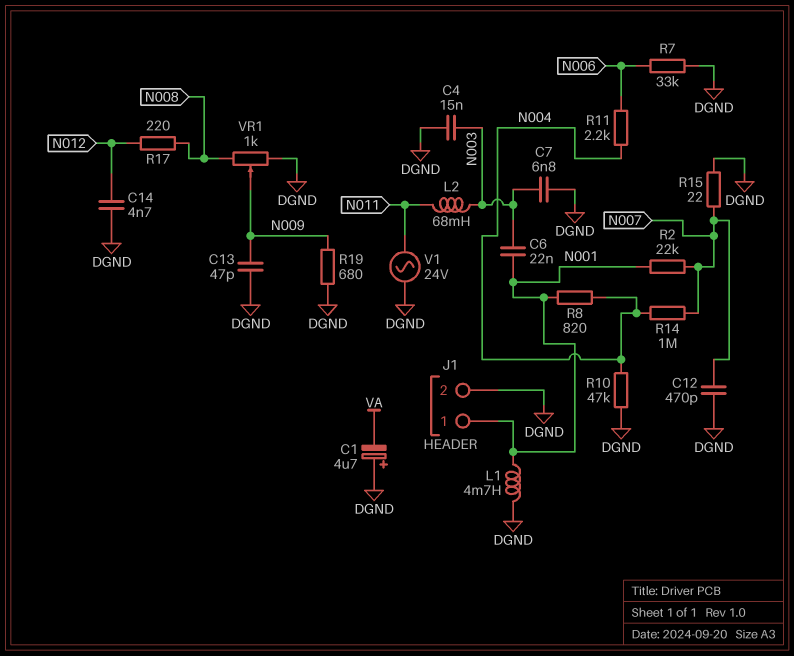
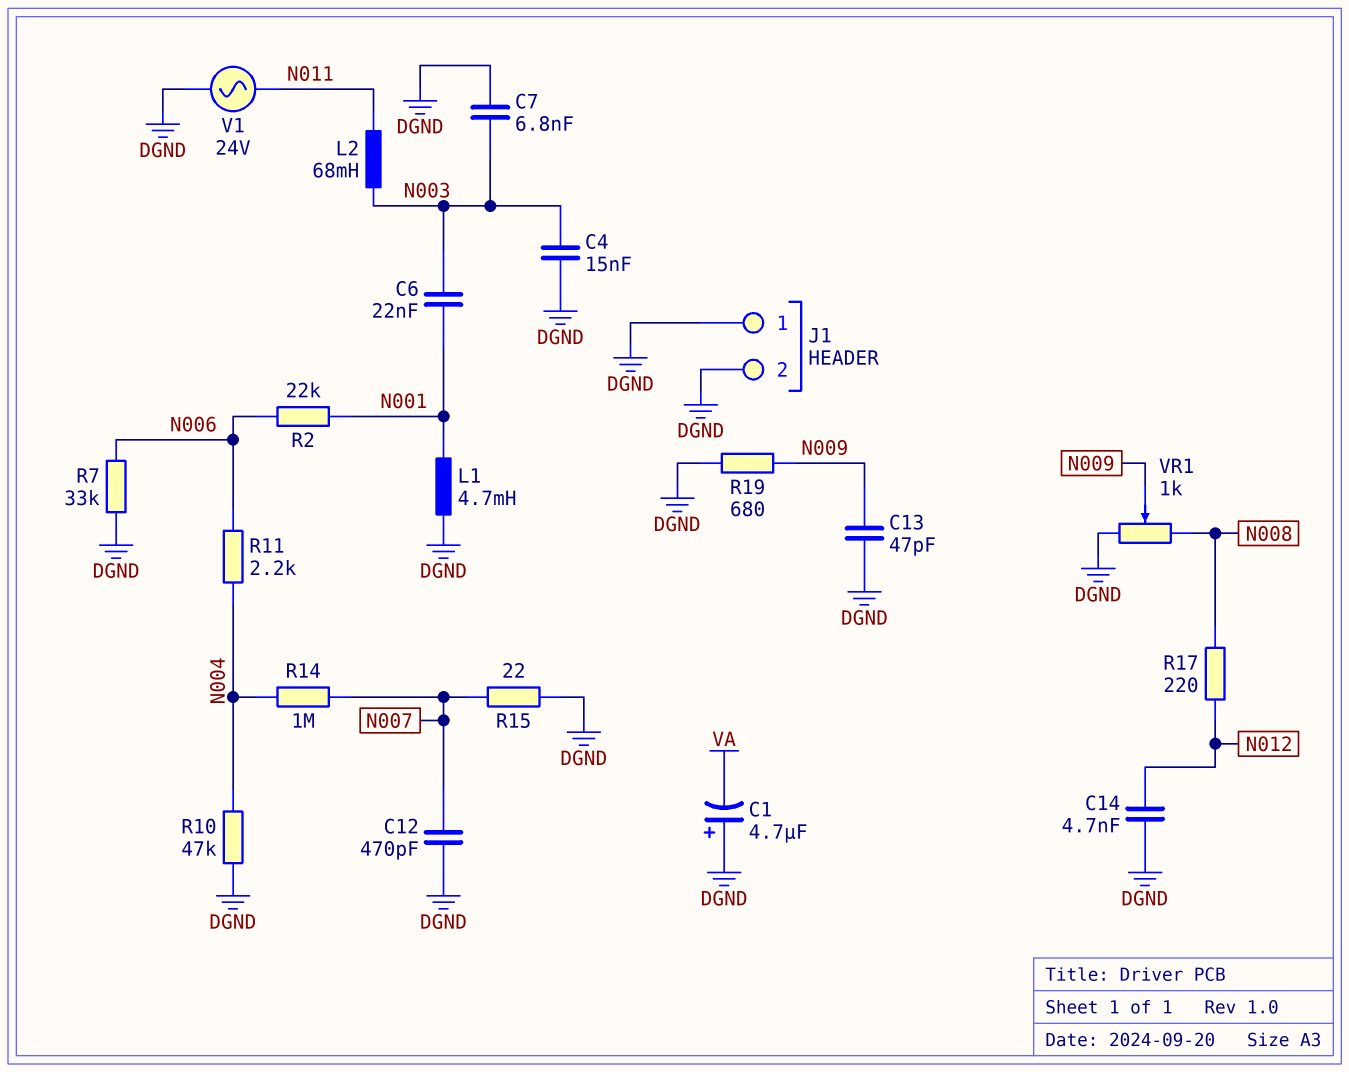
J1 pin 1: N001 -> DGND
R2: 22k (N001, N007) -> 22k (N001, N006)
R8: 820 (N001, N004) -> none

